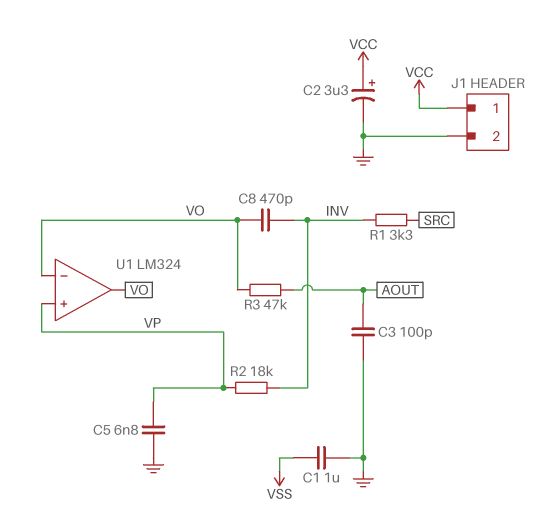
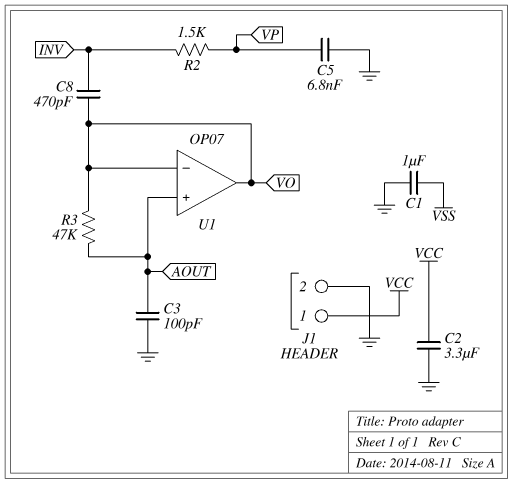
C2: 3.3uF (plus VCC, minus GND) -> 3.3uF (GND, VCC)
R1: 3.3k (INV, SRC) -> none
R2: 18k (INV, VP) -> 1.5k (INV, VP)
U1: LM324 -> OP07
U1 pin in+: VP -> AOUT

